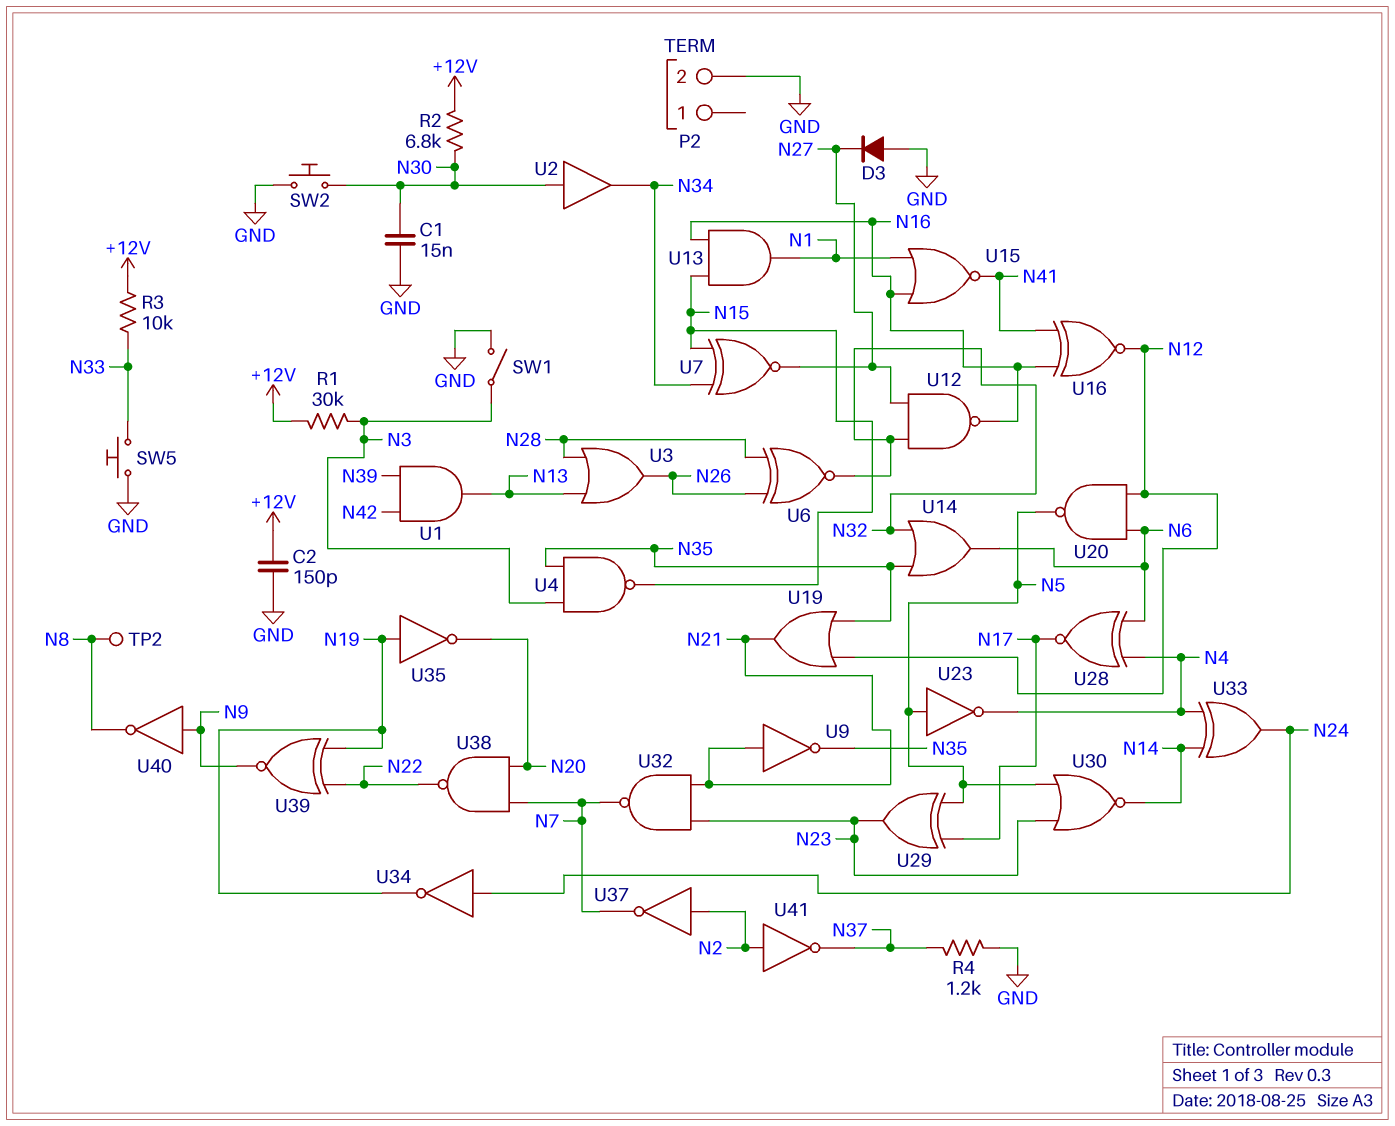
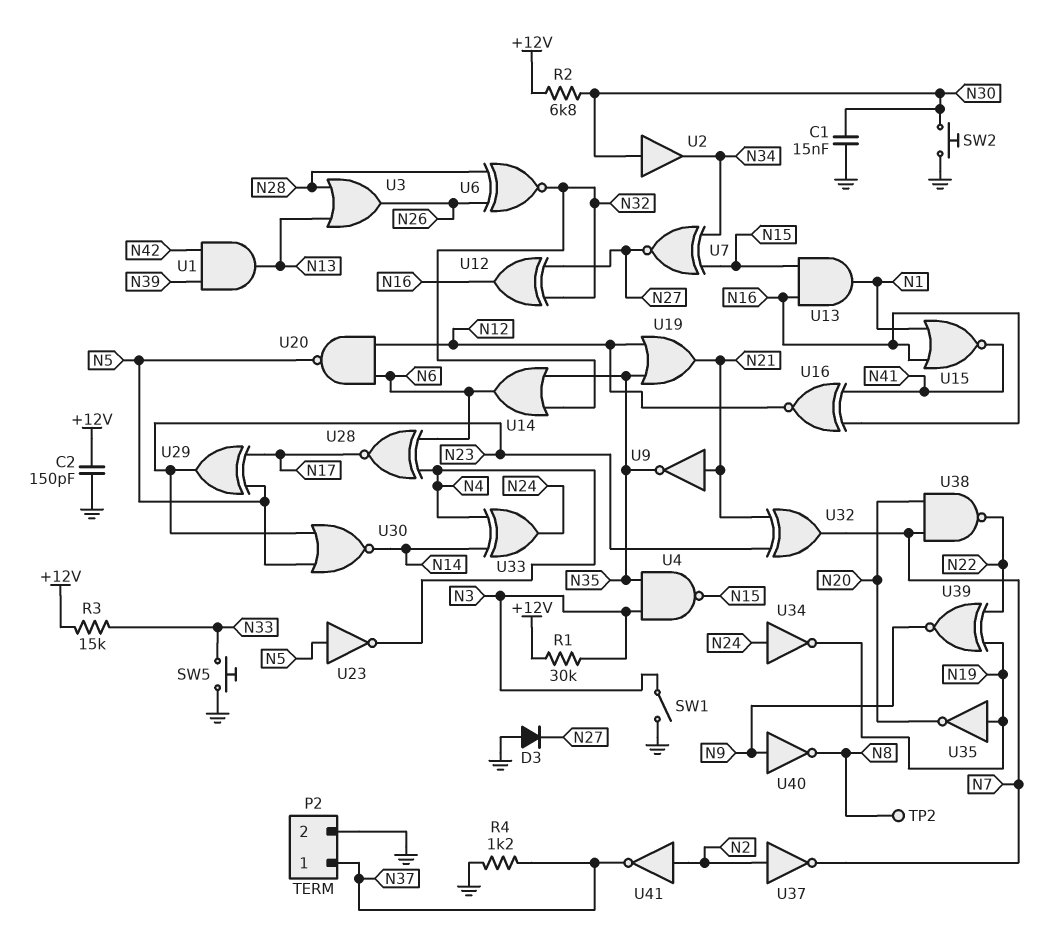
P2 pin 1: none -> N37
R3: 10k (+12V, N33) -> 15k (+12V, N33)
U12: NAND (in N27, in N32, out N16) -> XOR (in N27, in N32, out N16)
U32: NAND (in N21, in N23, out N7) -> XOR (in N21, in N23, out N7)

